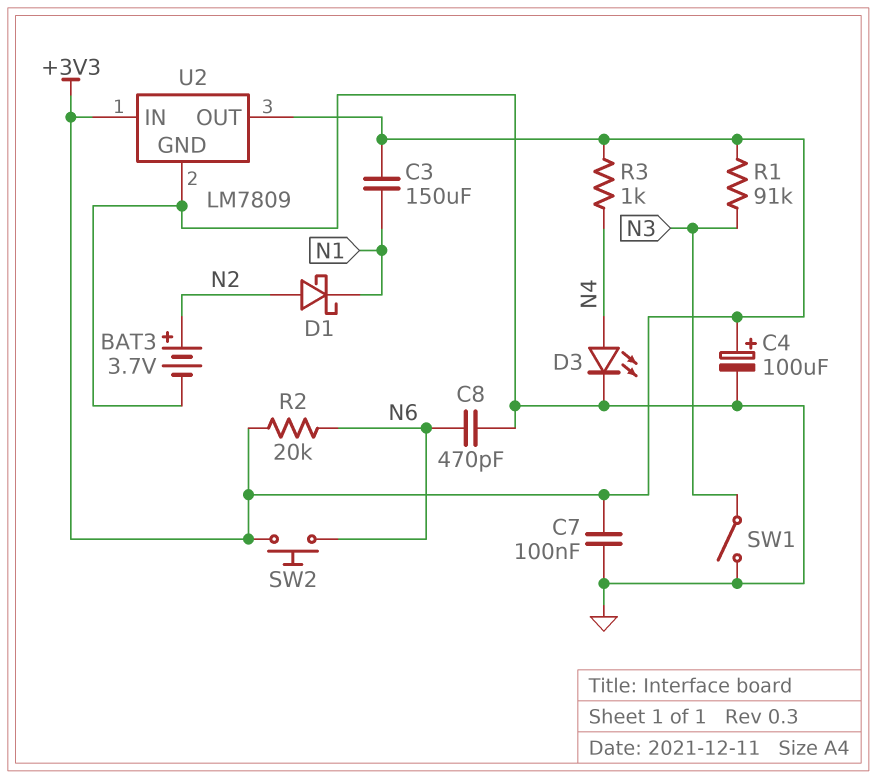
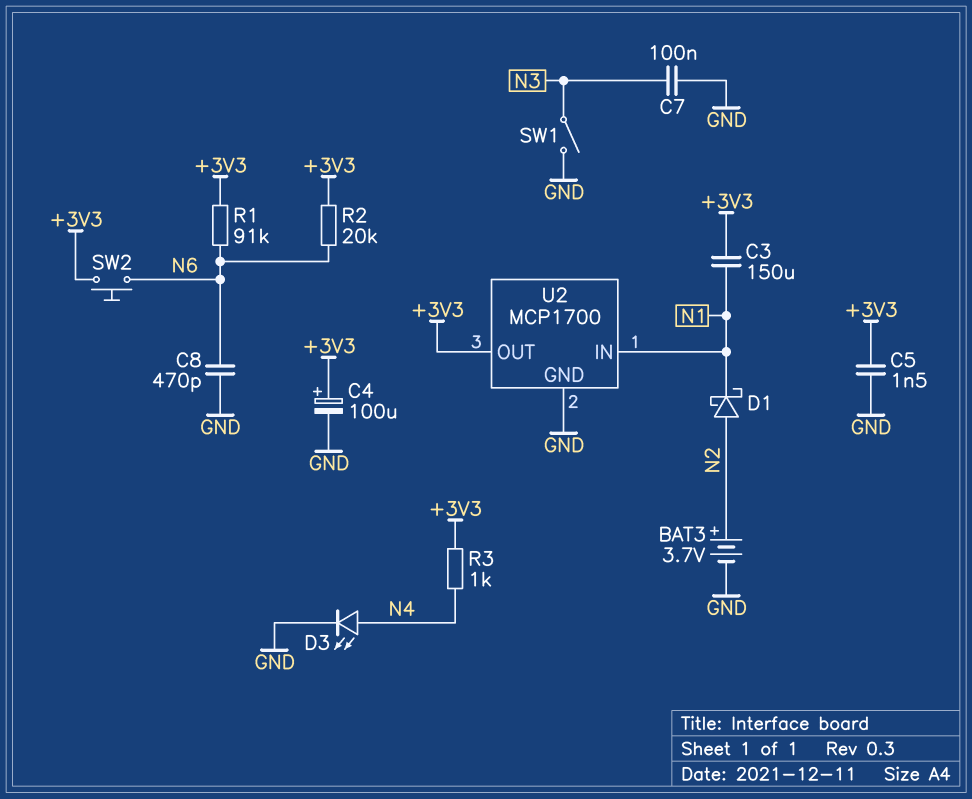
C5: none -> 1.5nF (+3V3, GND)
C7: 100nF (+3V3, GND) -> 100nF (GND, N3)
R1: 91k (+3V3, N3) -> 91k (+3V3, N6)
U2: LM7809 -> MCP1700
U2 pin IN: +3V3 -> N1

